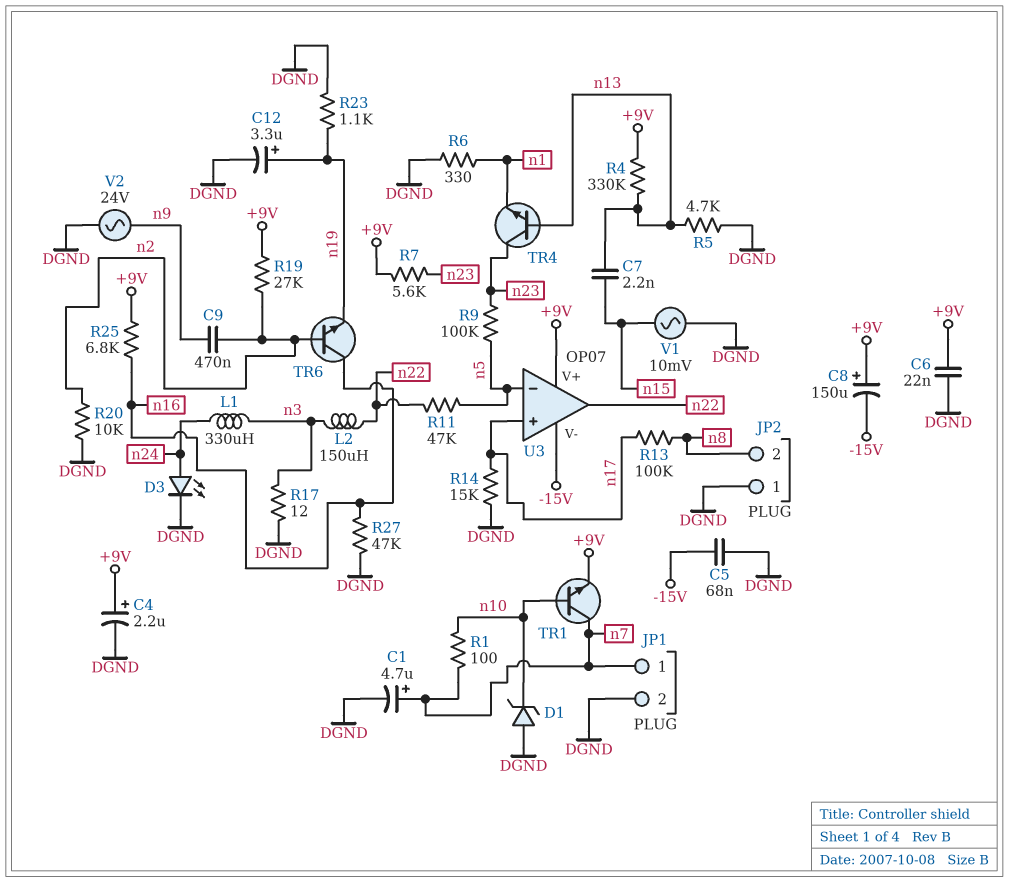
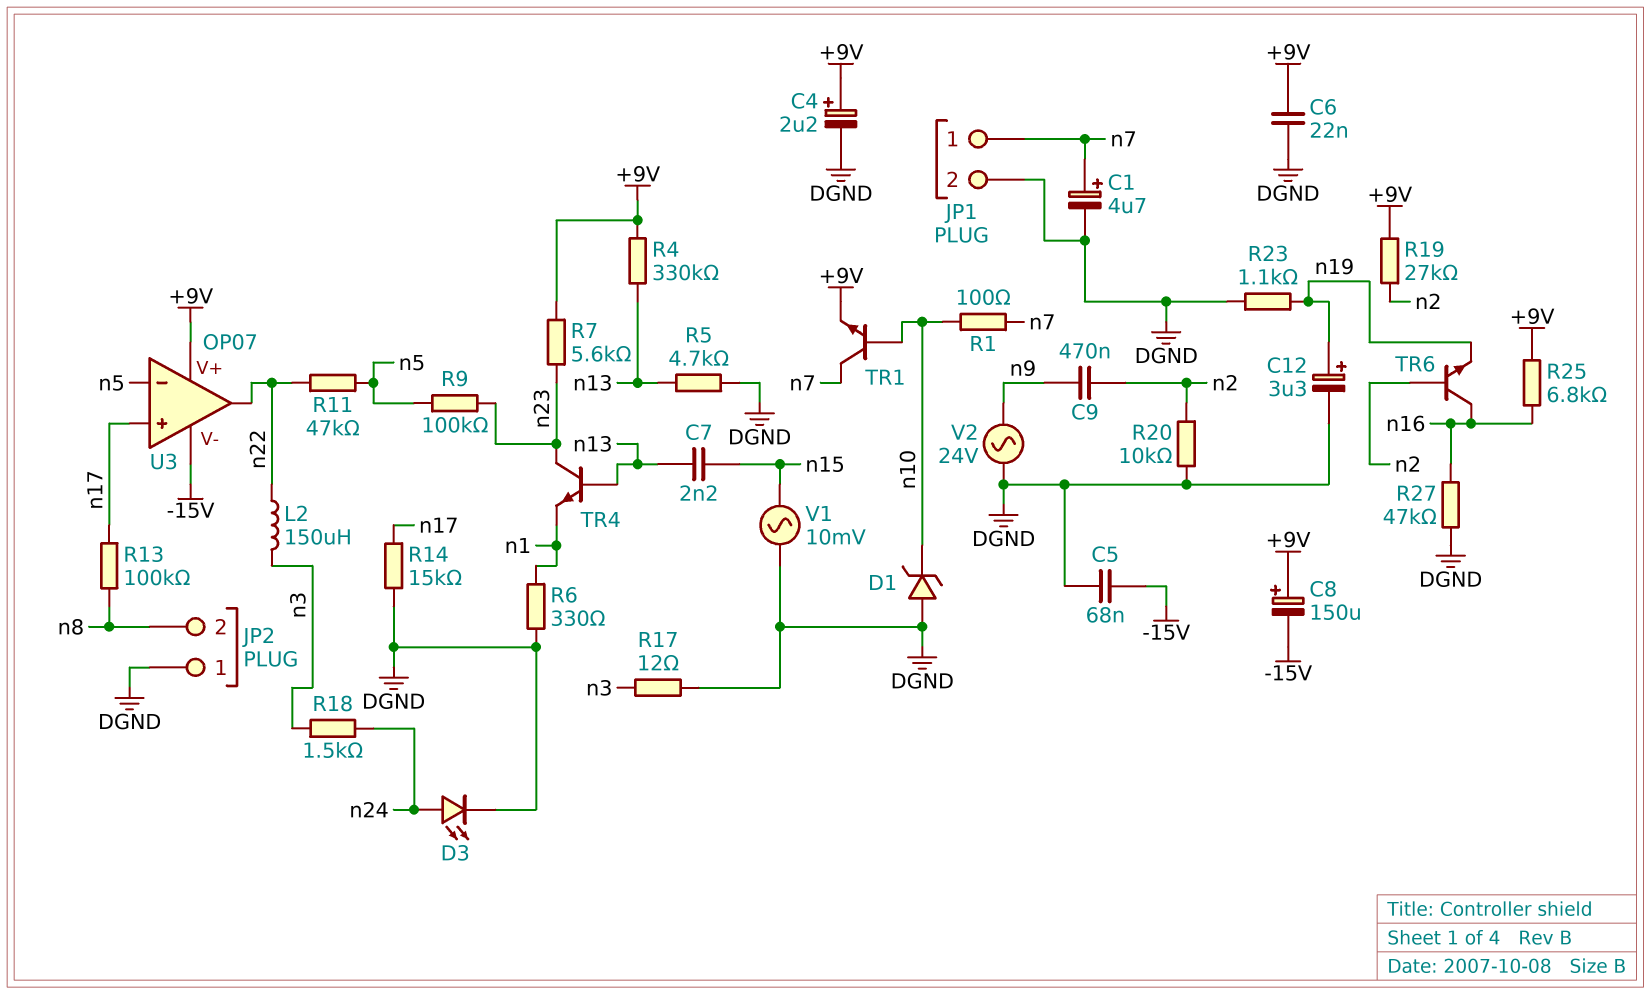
L1: 330uH (n3, n24) -> none
R18: none -> 1.5k (n3, n24)

